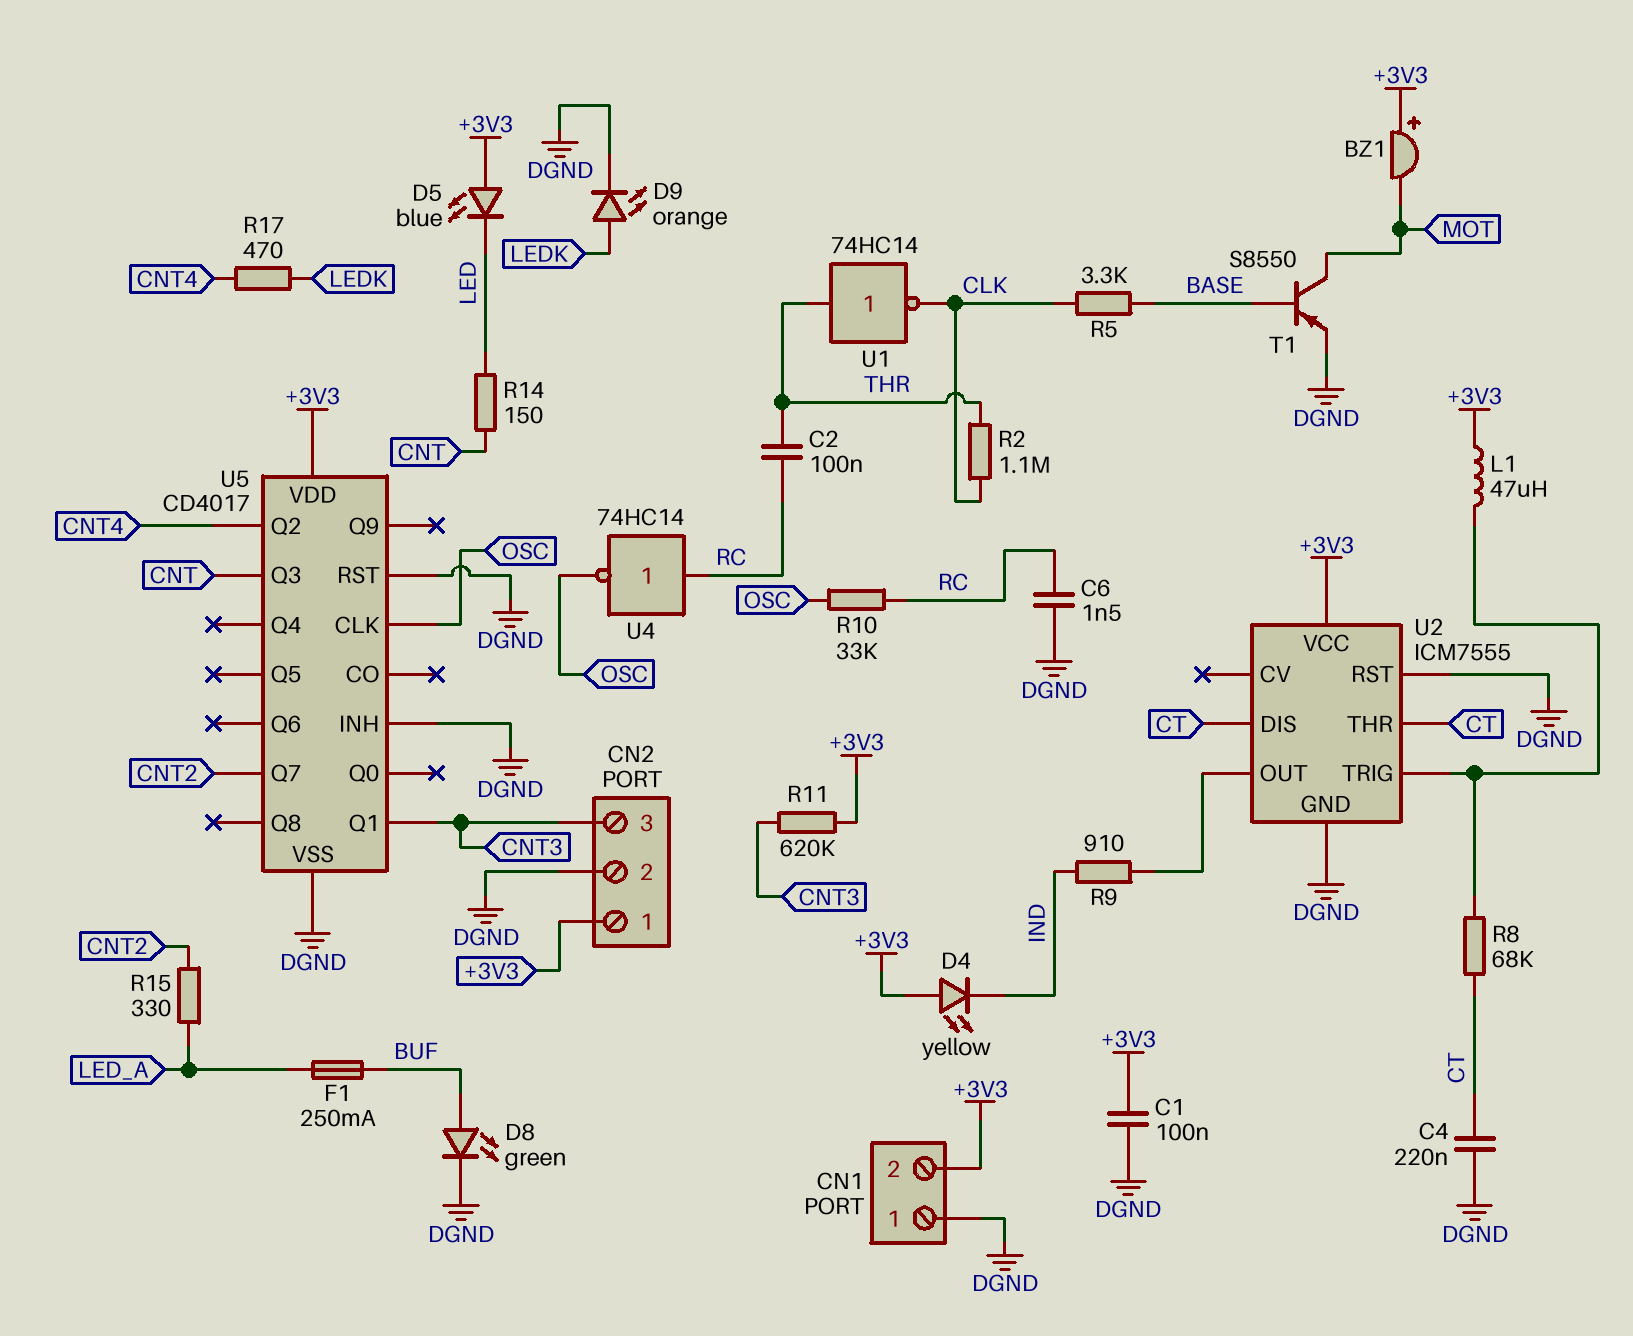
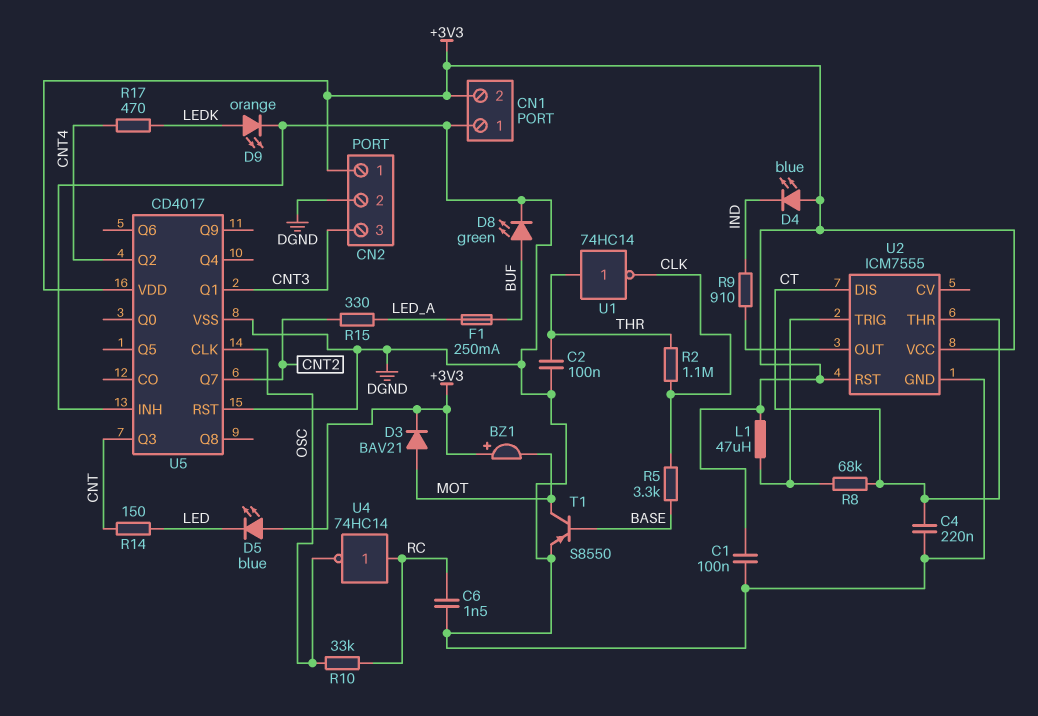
C2: 100nF (RC, THR) -> 100nF (DGND, THR)
D3: none -> diode BAV21 (A MOT, K +3V3)
D4: LED yellow (A +3V3, K IND) -> LED blue (A +3V3, K IND)
R11: 620k (+3V3, CNT3) -> none
U2 pin RST: DGND -> +3V3

